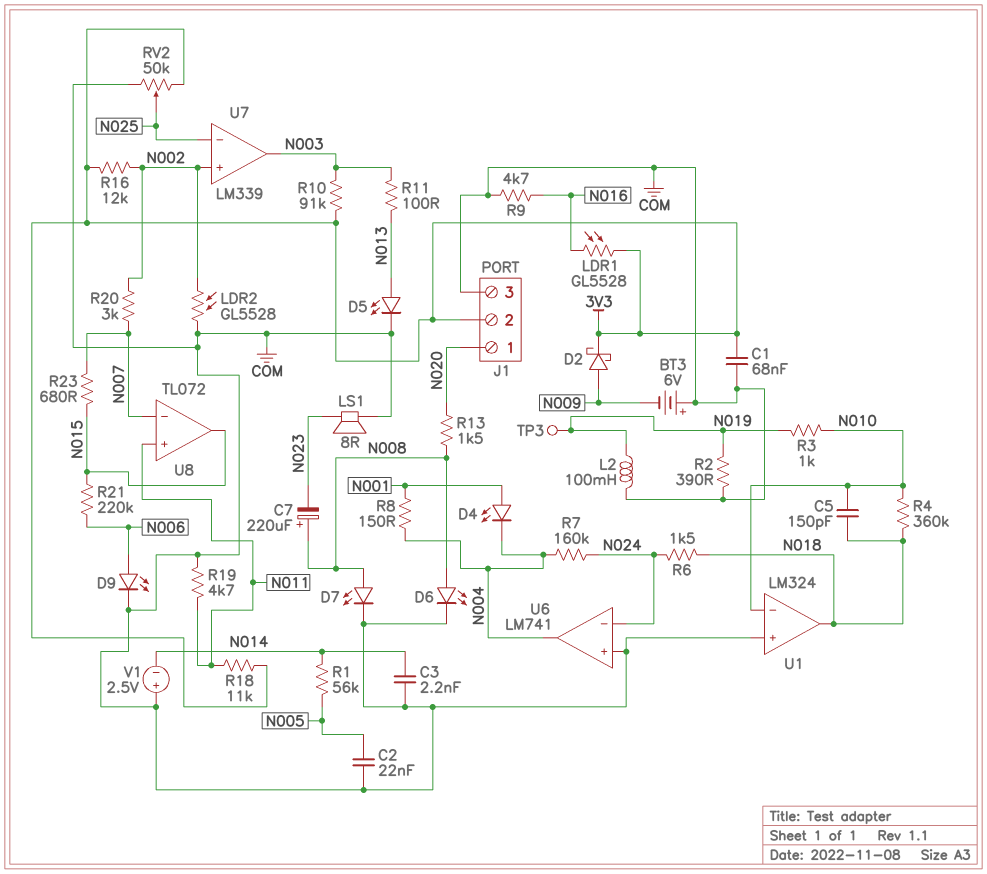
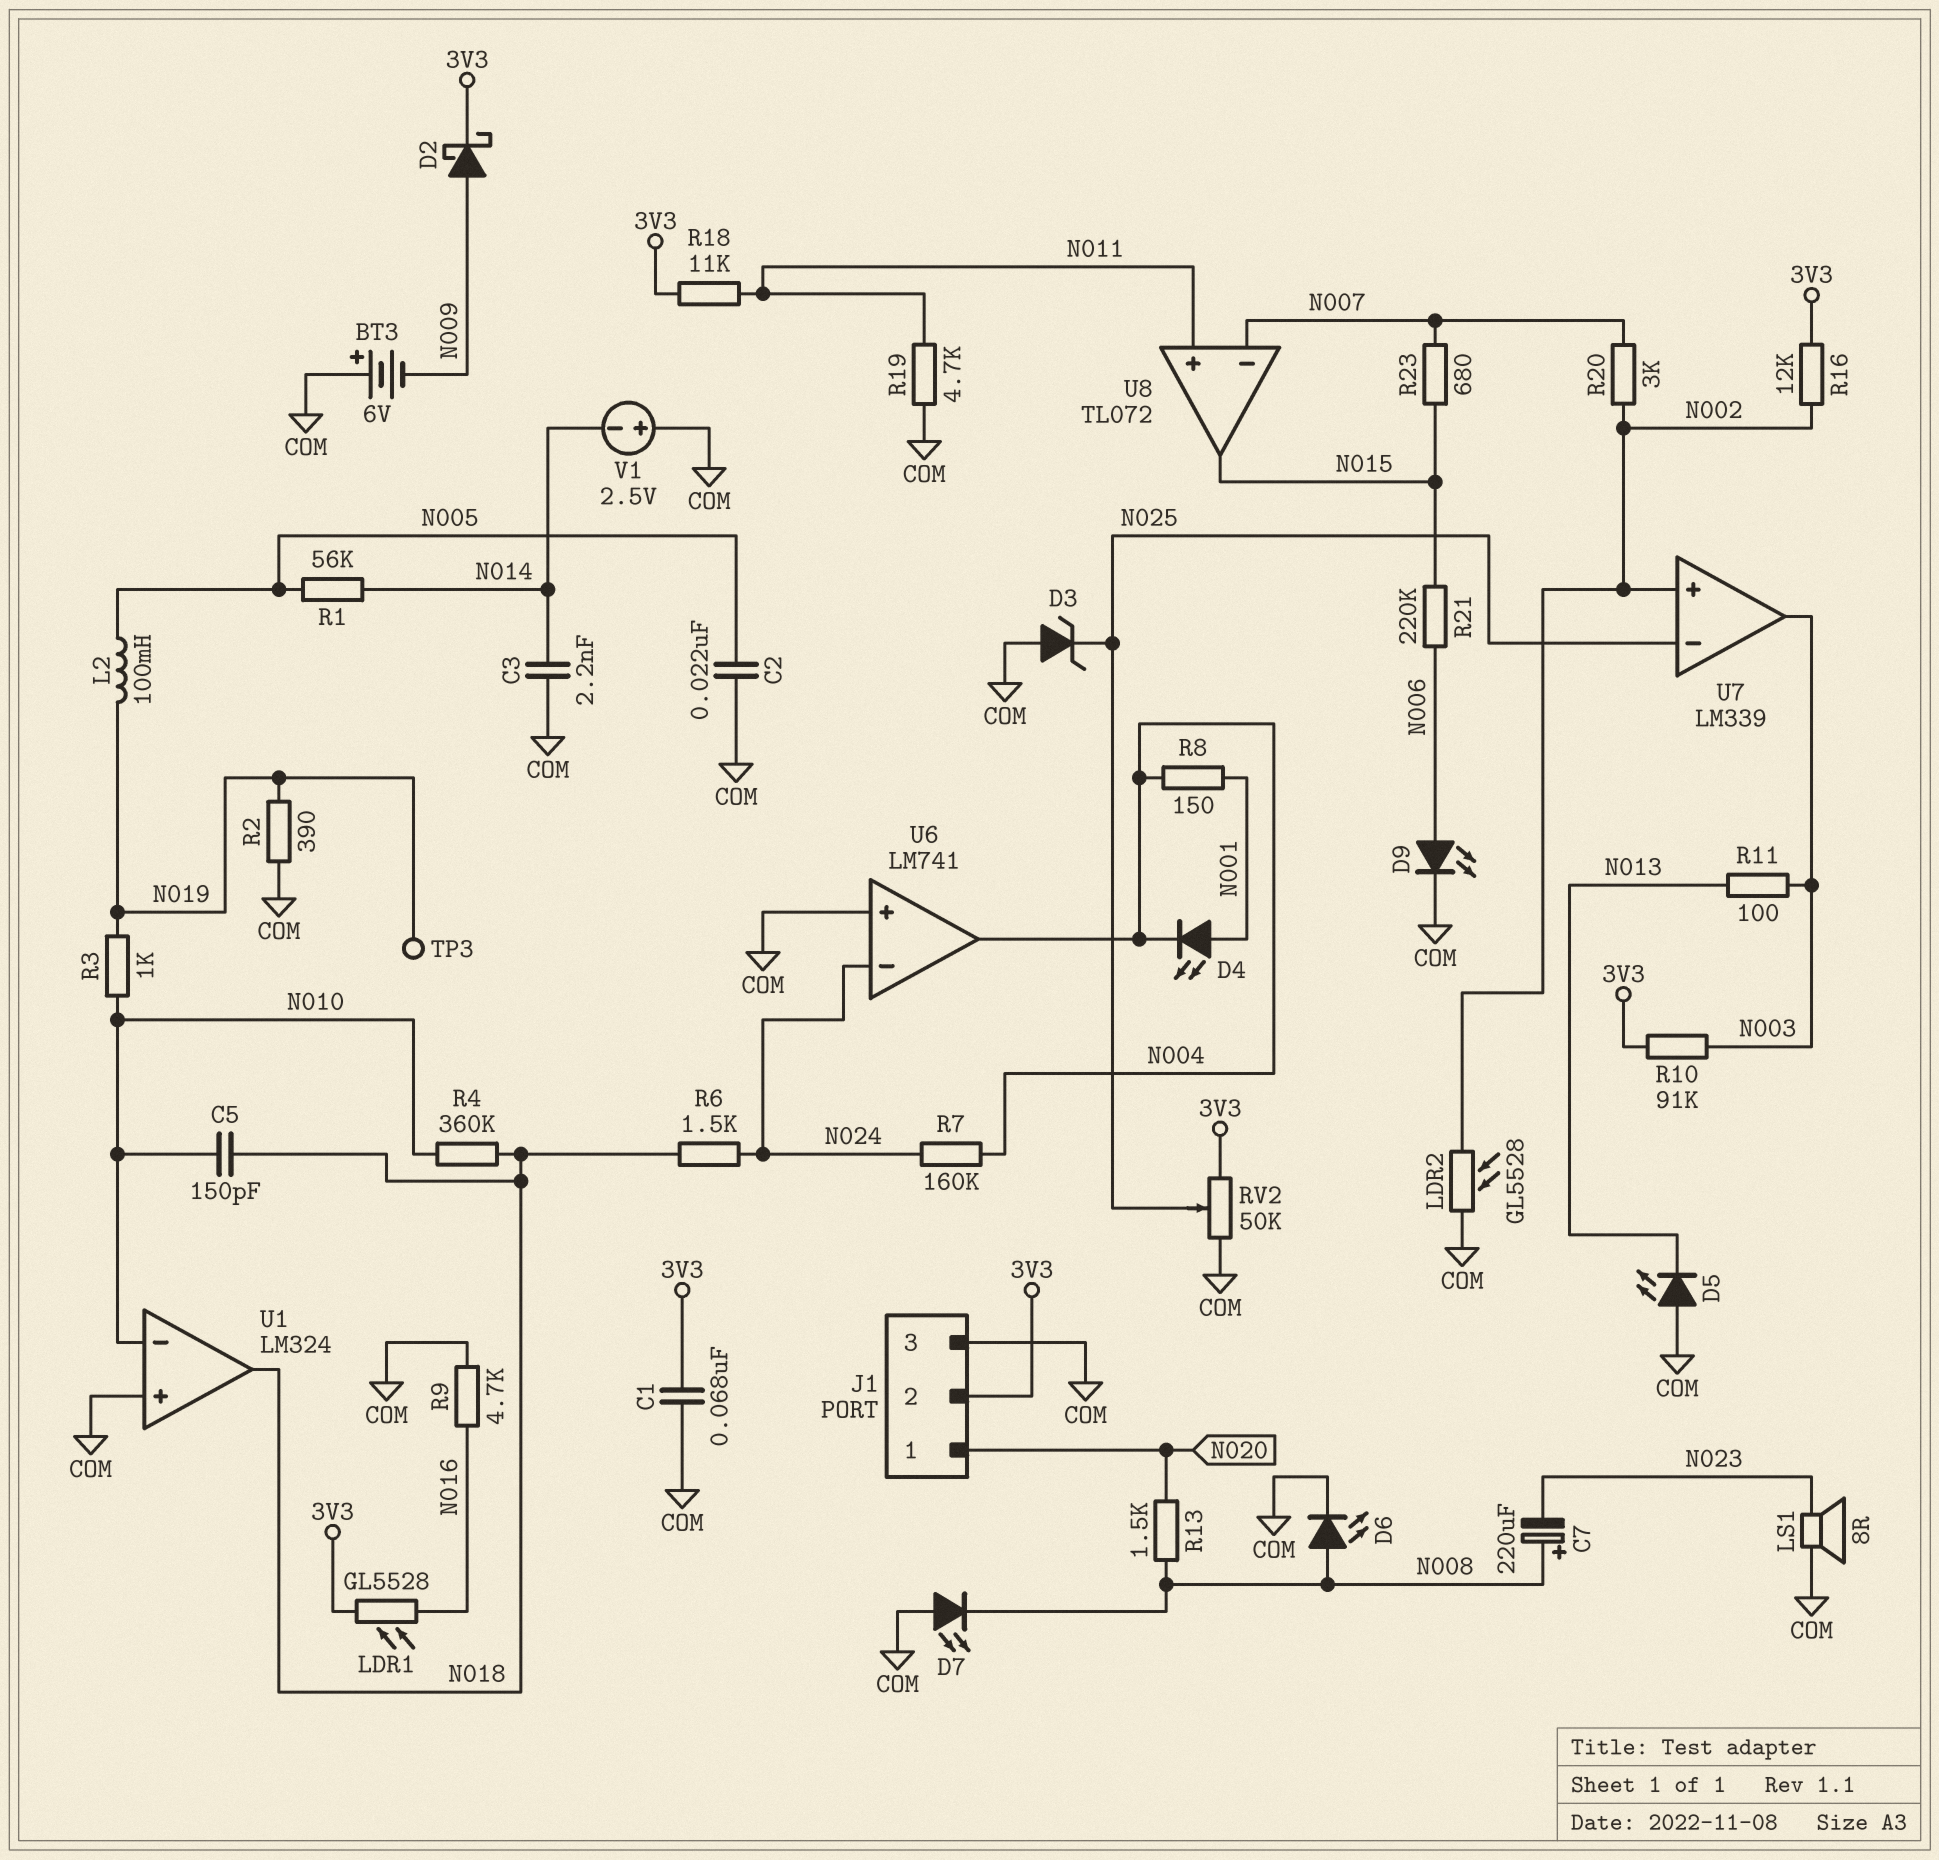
D3: none -> zener (A COM, K N025)
D5: LED (A N013, K COM) -> LED (A COM, K N013)
D7: LED (A N008, K COM) -> LED (A COM, K N008)
L2: 100mH (COM, N019) -> 100mH (N005, N019)

